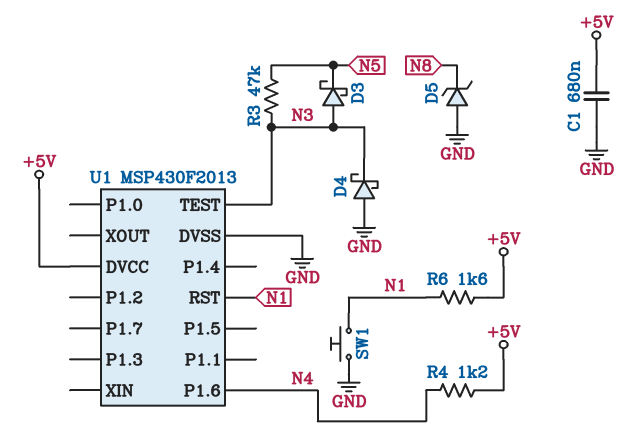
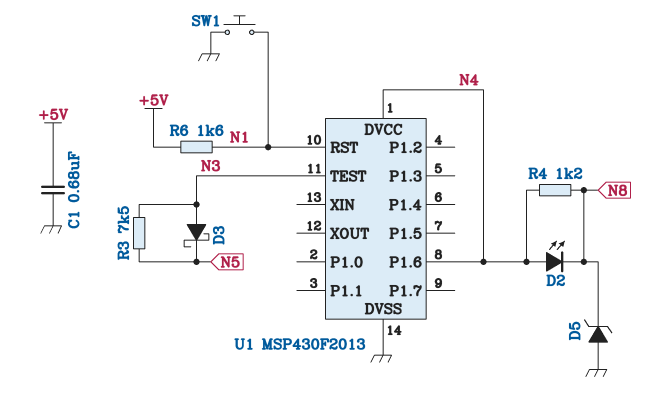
D2: none -> LED (A N4, K N8)
D4: schottky (A GND, K N3) -> none
R3: 47k (N3, N5) -> 7.5k (N3, N5)
R4: 1.2k (+5V, N4) -> 1.2k (N4, N8)
U1 pin DVCC: +5V -> N4

